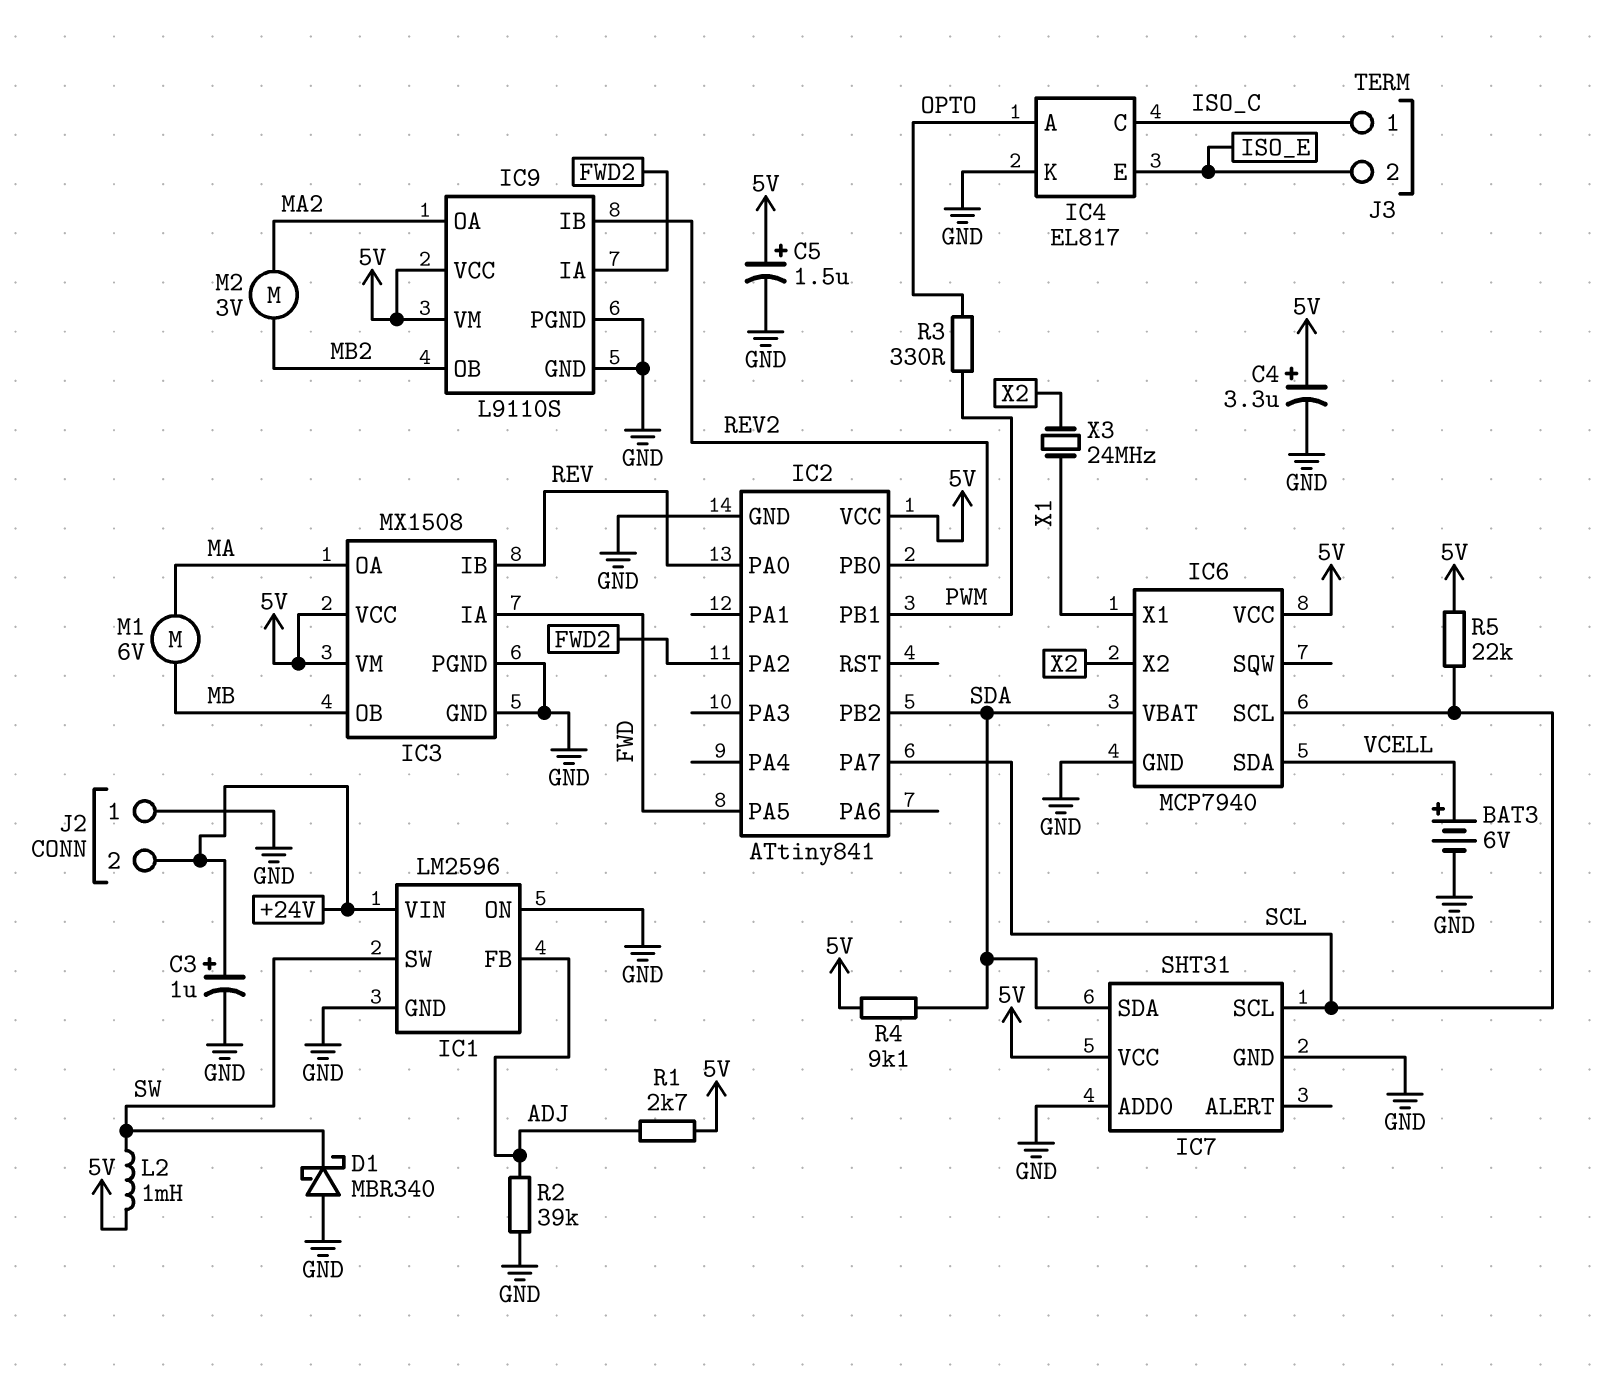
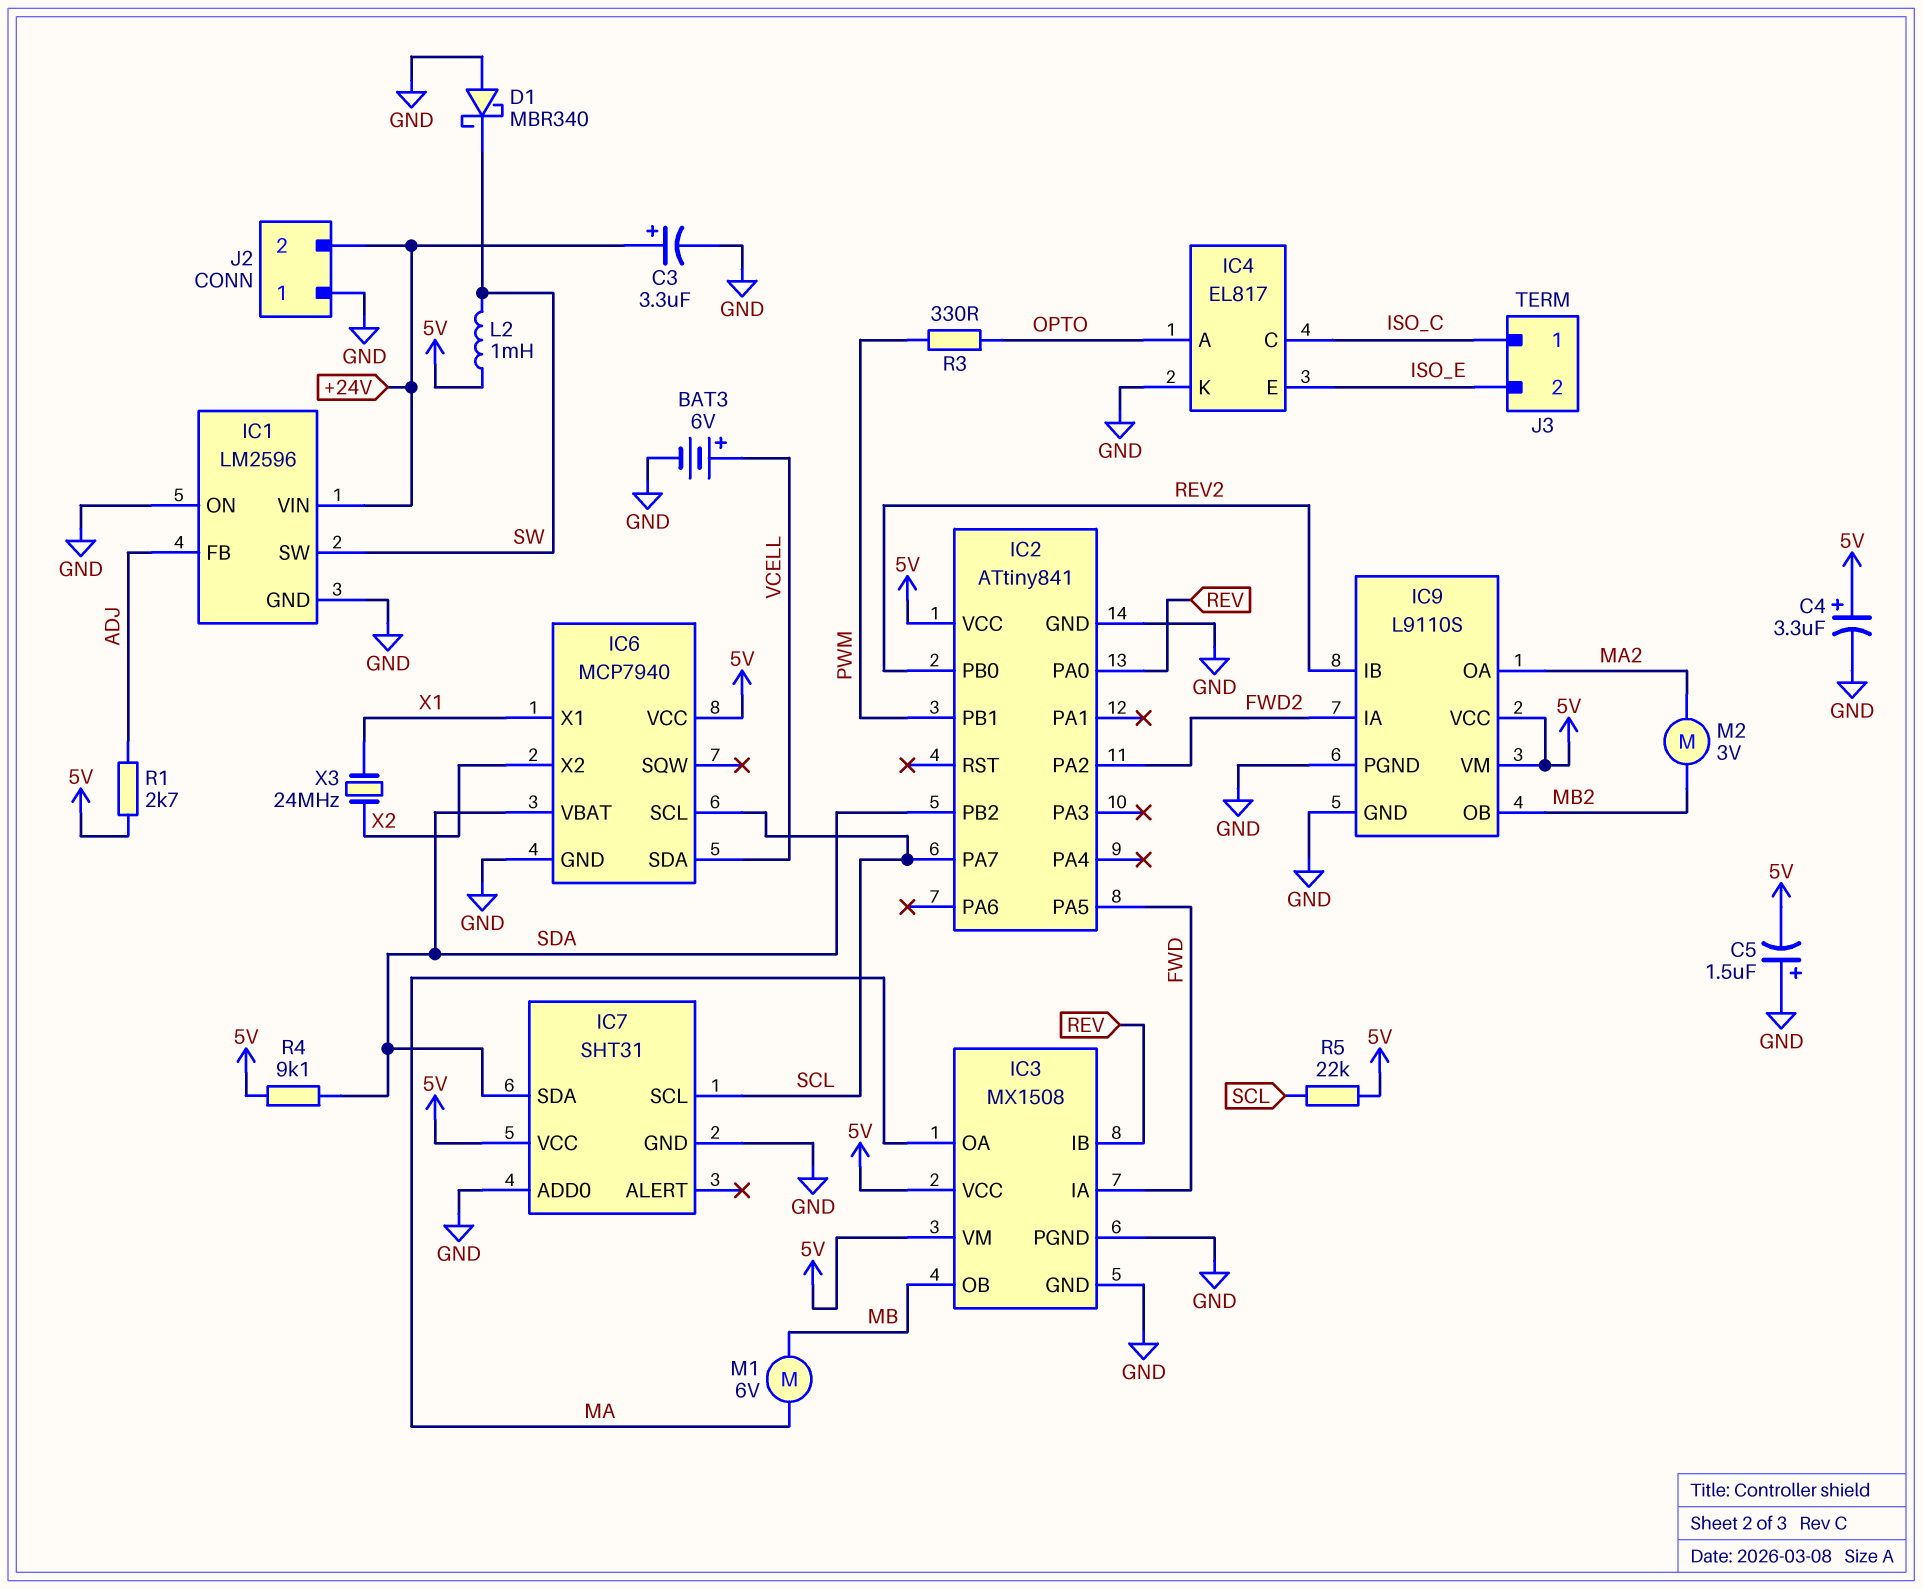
C3: 1uF (plus +24V, minus GND) -> 3.3uF (plus +24V, minus GND)
C5: 1.5uF (plus 5V, minus GND) -> 1.5uF (plus GND, minus 5V)
R2: 39k (ADJ, GND) -> none

